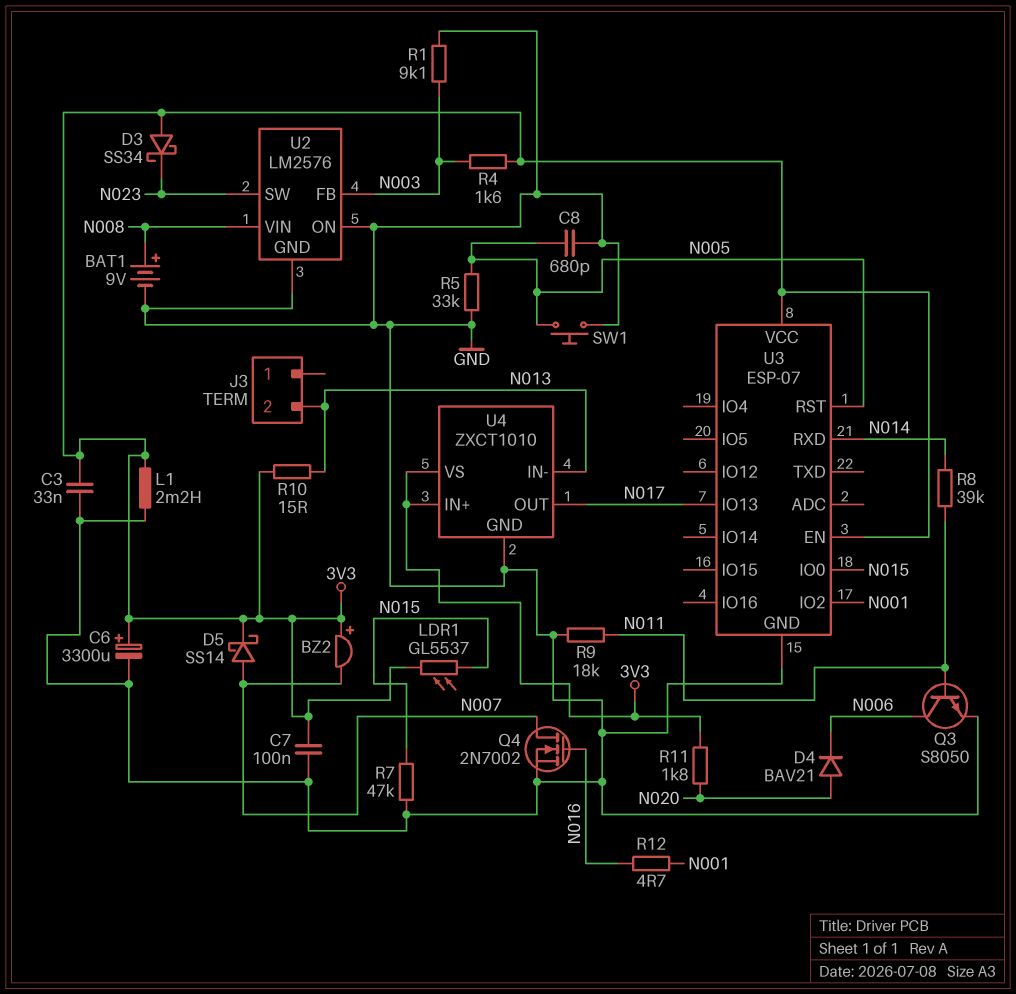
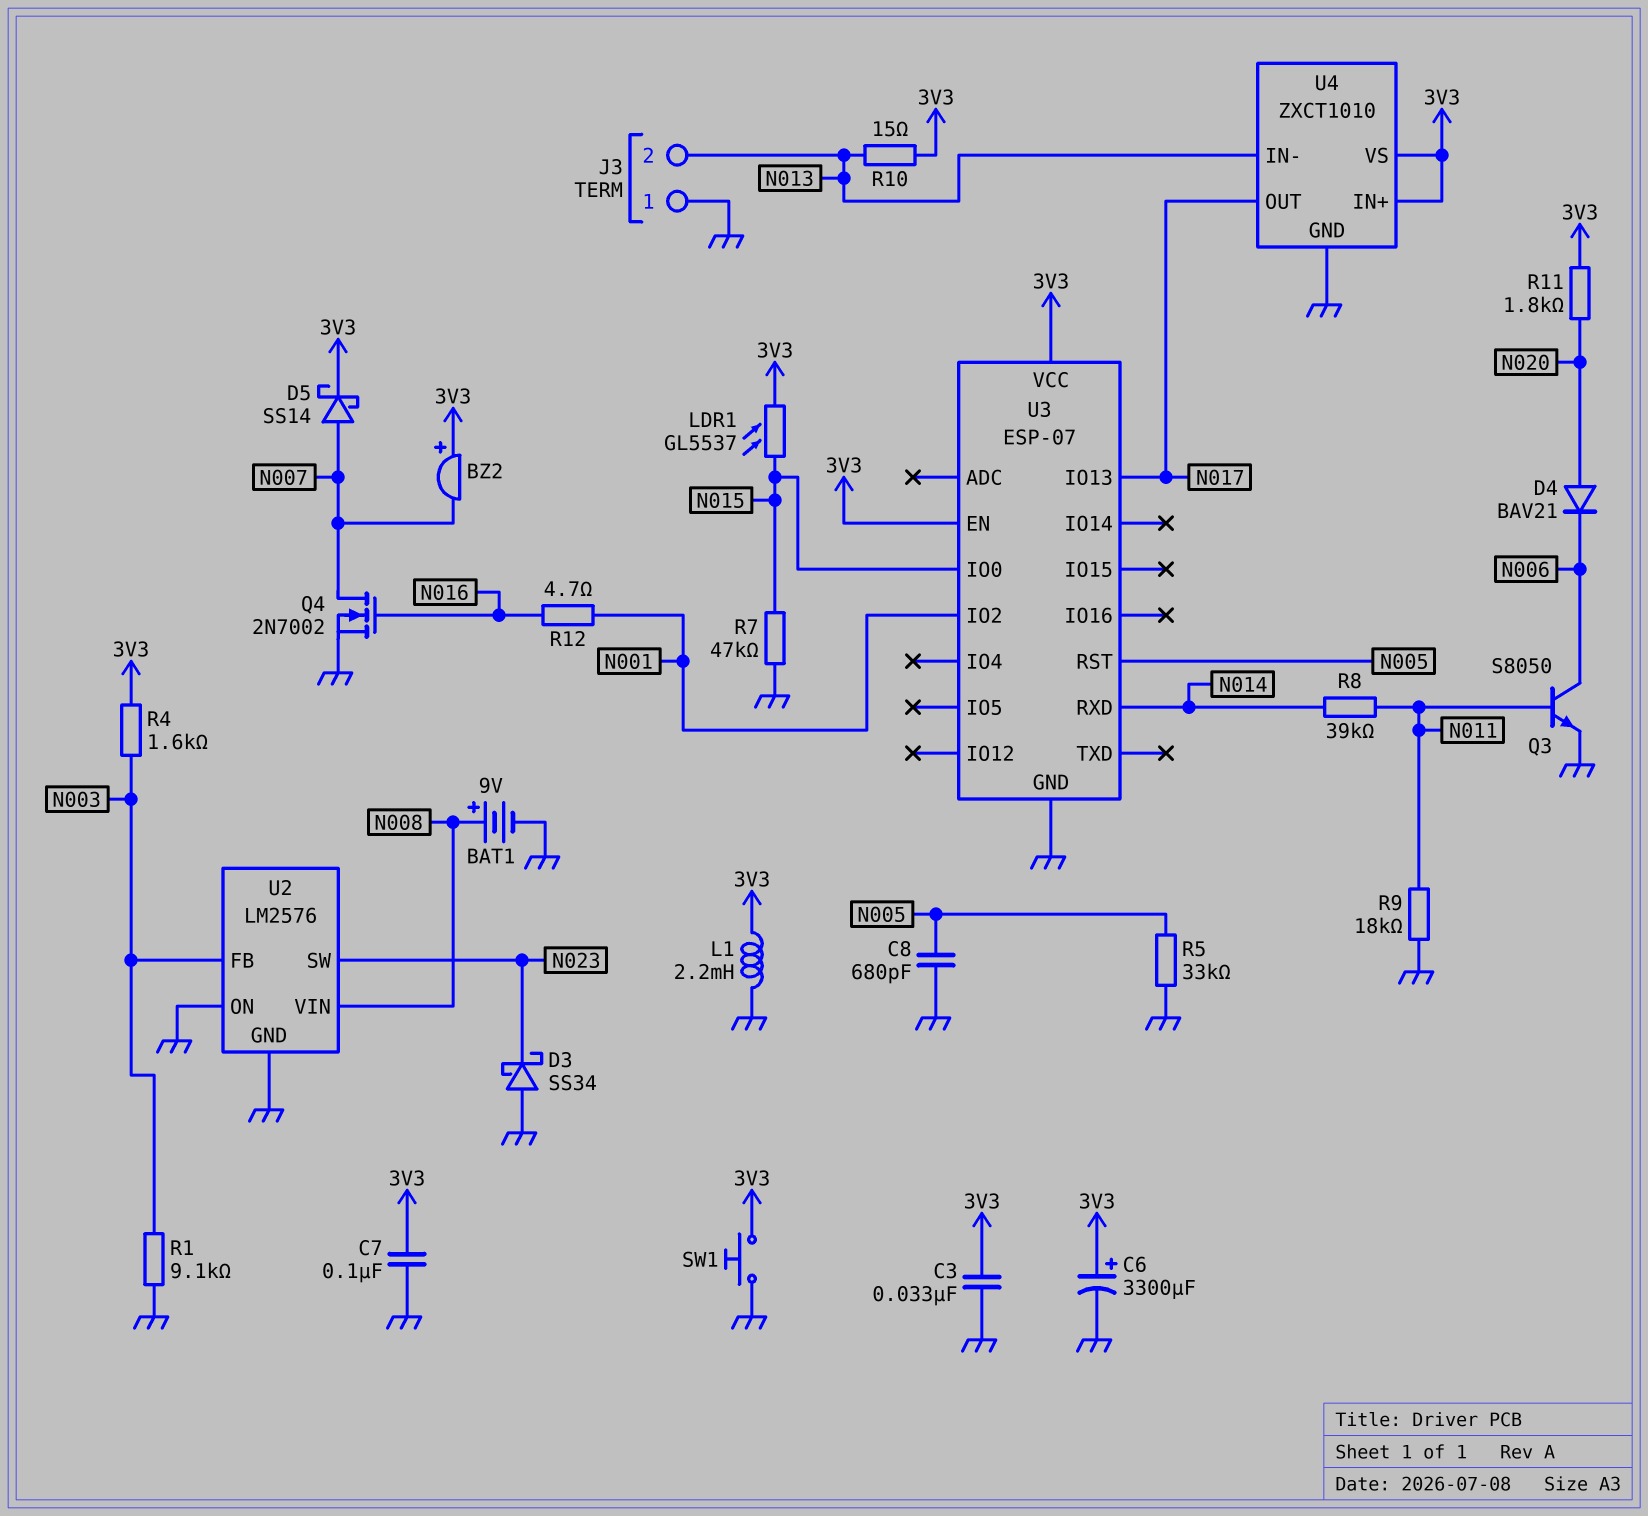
D3: schottky SS34 (A 3V3, K N023) -> schottky SS34 (A GND, K N023)
J3 pin 1: none -> GND
SW1: button (GND, N005) -> button (3V3, GND)

